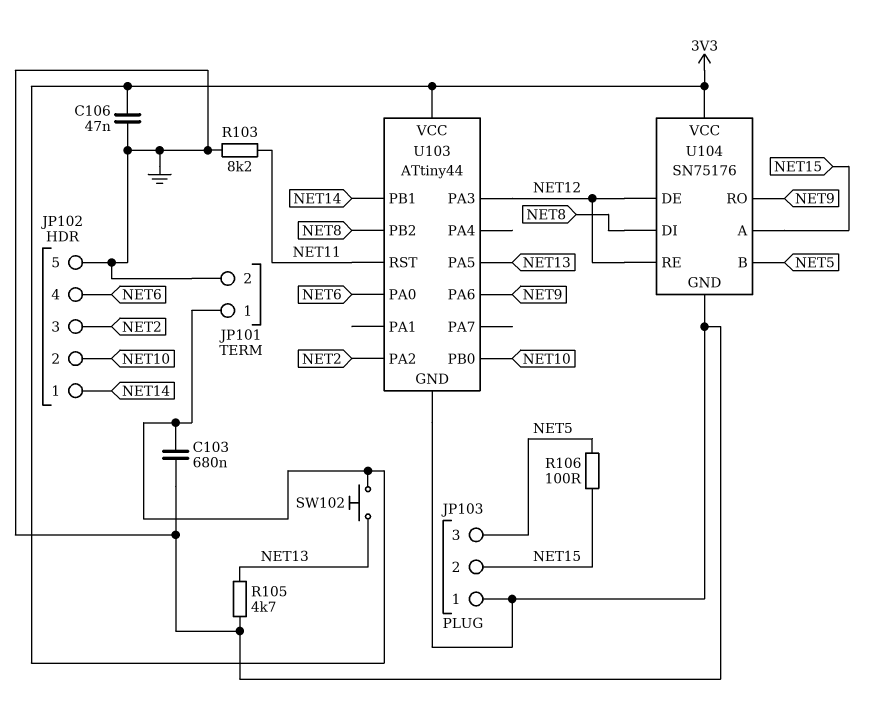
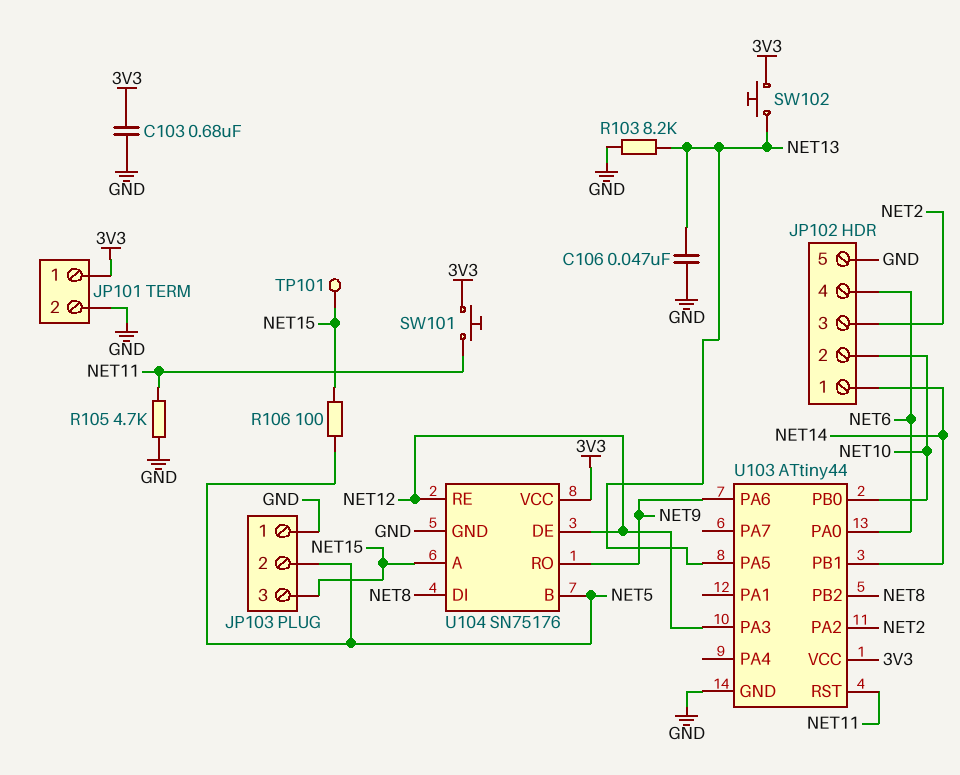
C106: 47nF (3V3, GND) -> 47nF (GND, NET13)
JP103 pin 2: NET15 -> NET5
JP103 pin 3: NET5 -> NET15
R103: 8.2k (GND, NET11) -> 8.2k (GND, NET13)
R105: 4.7k (GND, NET13) -> 4.7k (GND, NET11)
SW101: none -> button (3V3, NET11)
TP101: none -> test point (NET15)

